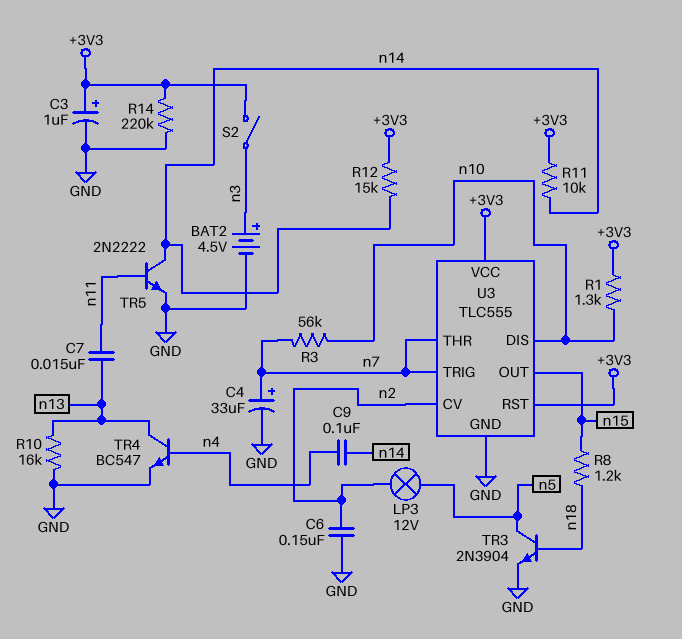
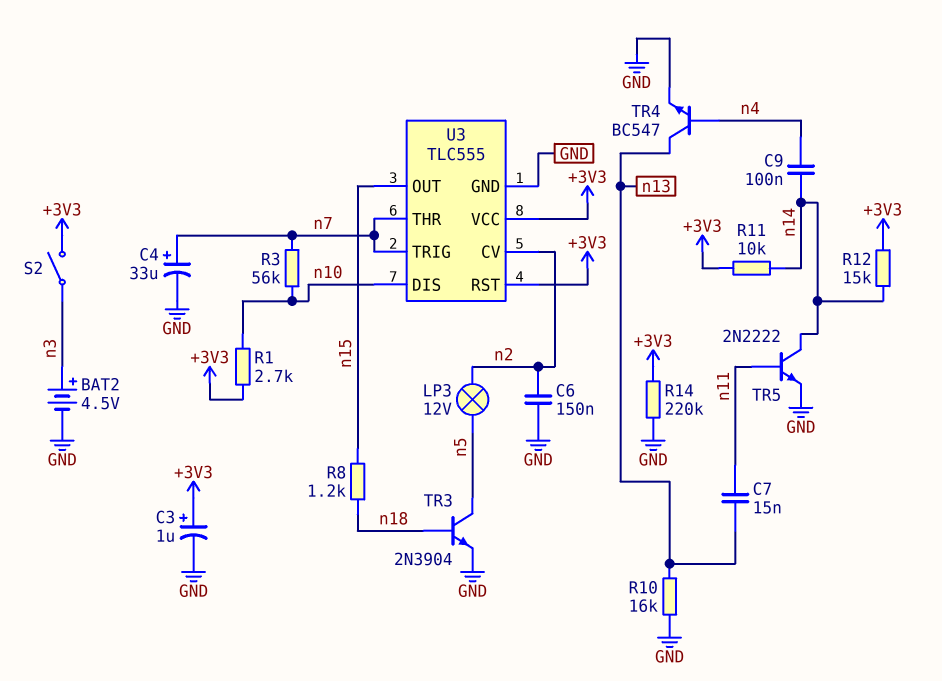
R1: 1.3k (+3V3, n10) -> 2.7k (+3V3, n10)

